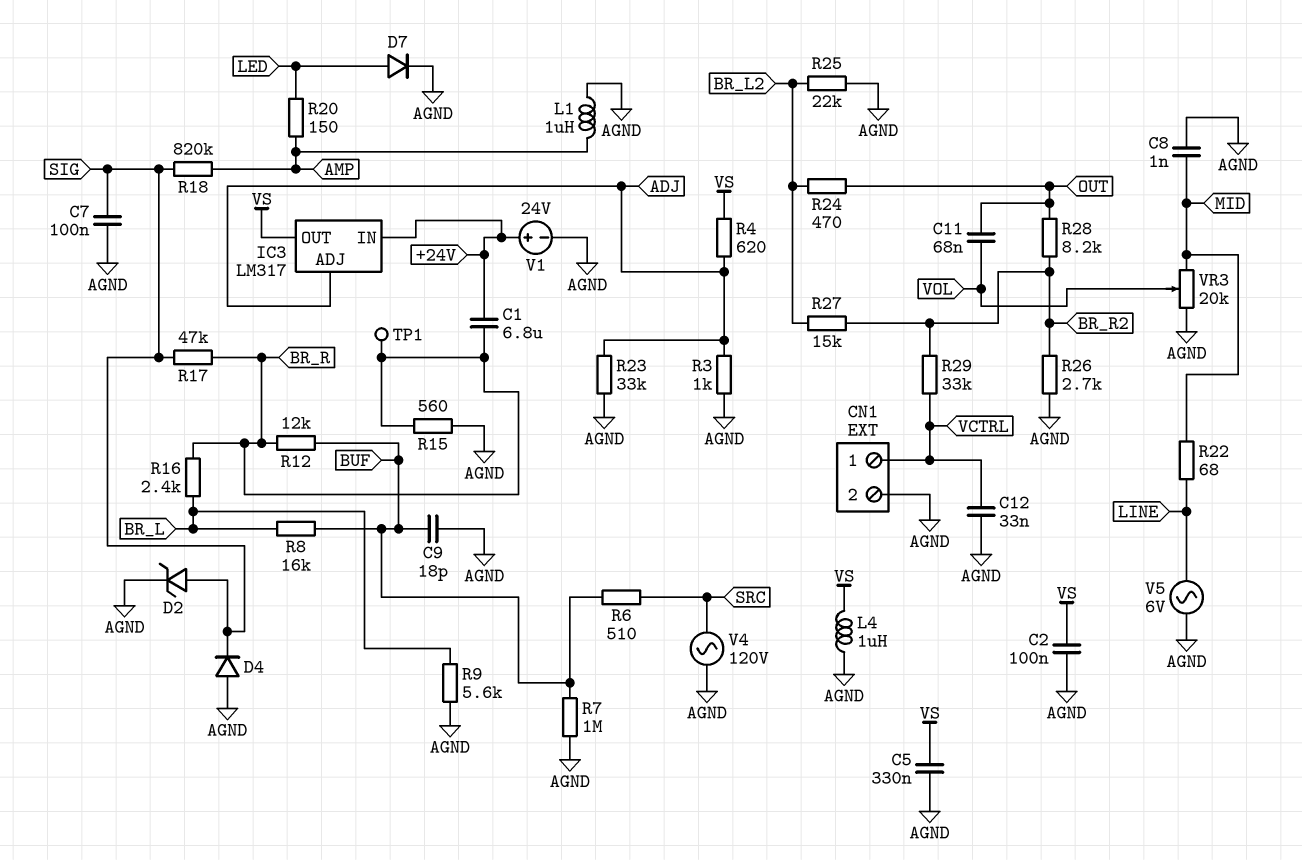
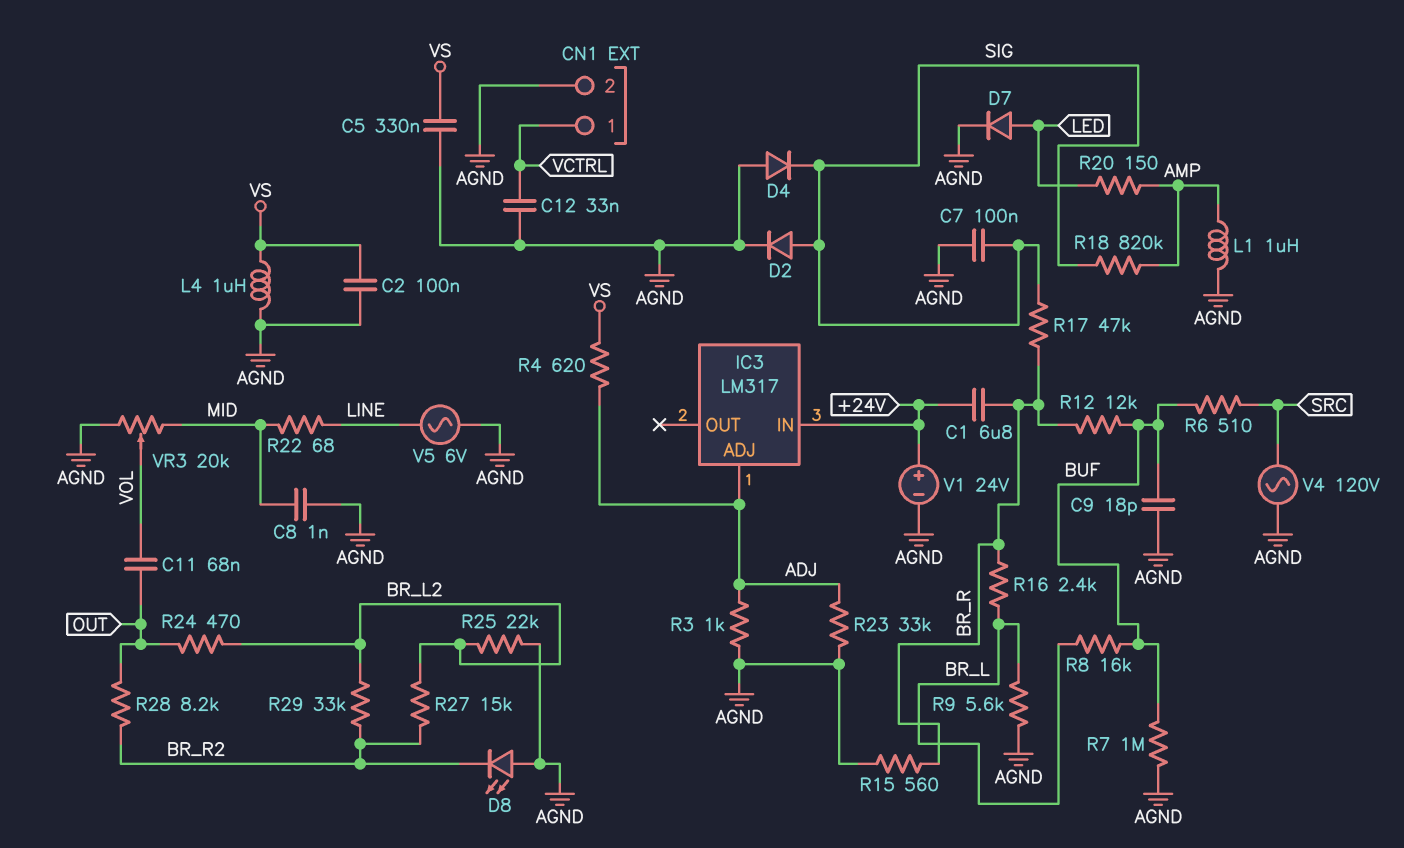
D2: zener (A SIG, K AGND) -> diode (A SIG, K AGND)
D8: none -> LED (A AGND, K BR_R2)
IC3 pin OUT: VS -> none
R26: 2.7k (AGND, BR_R2) -> none
R29: 33k (BR_R2, VCTRL) -> 33k (BR_L2, BR_R2)
TP1: test point (BR_R) -> none

